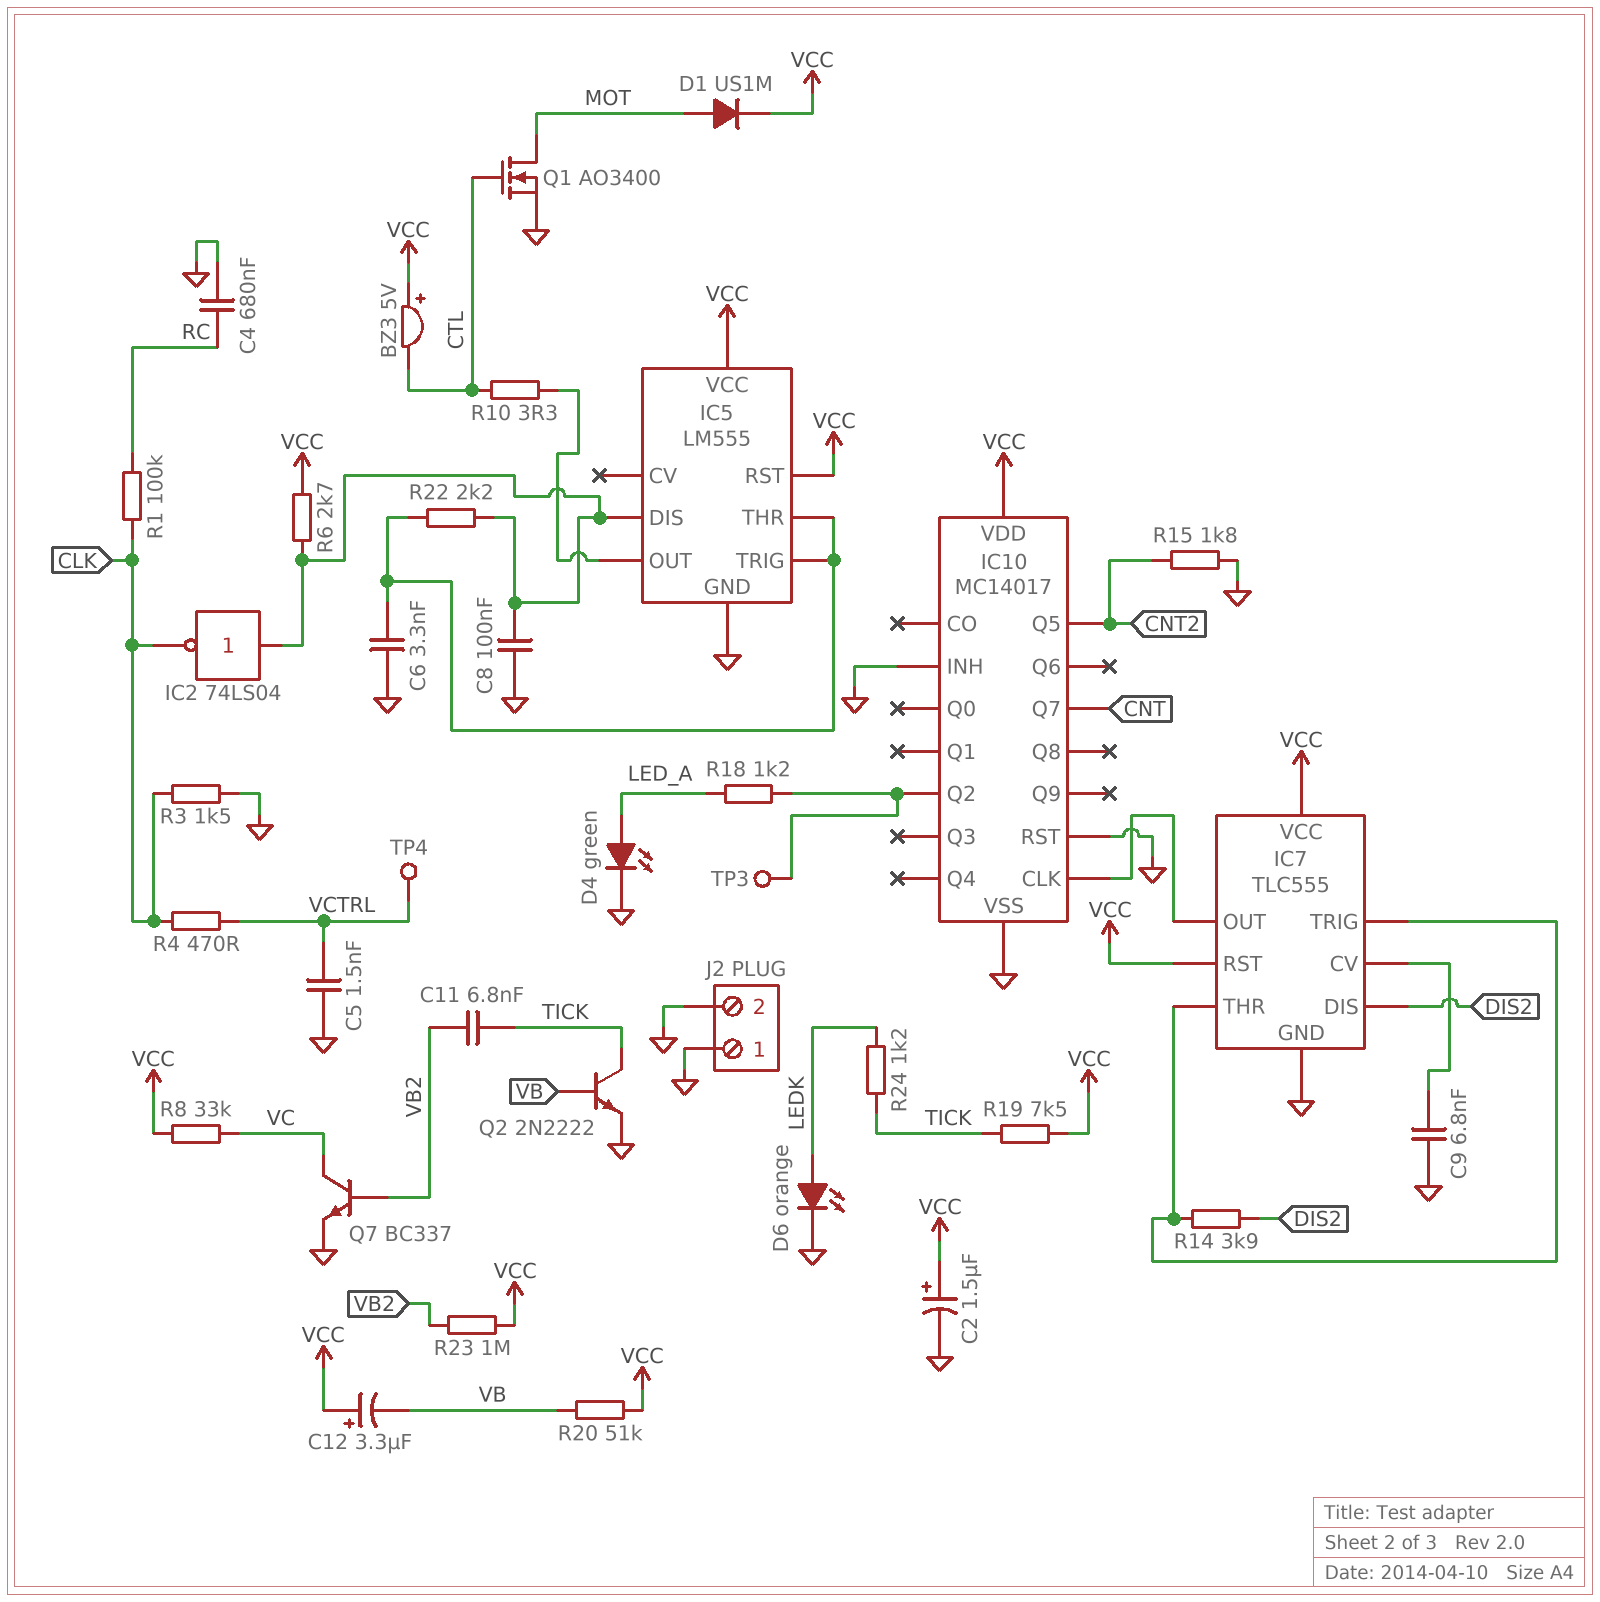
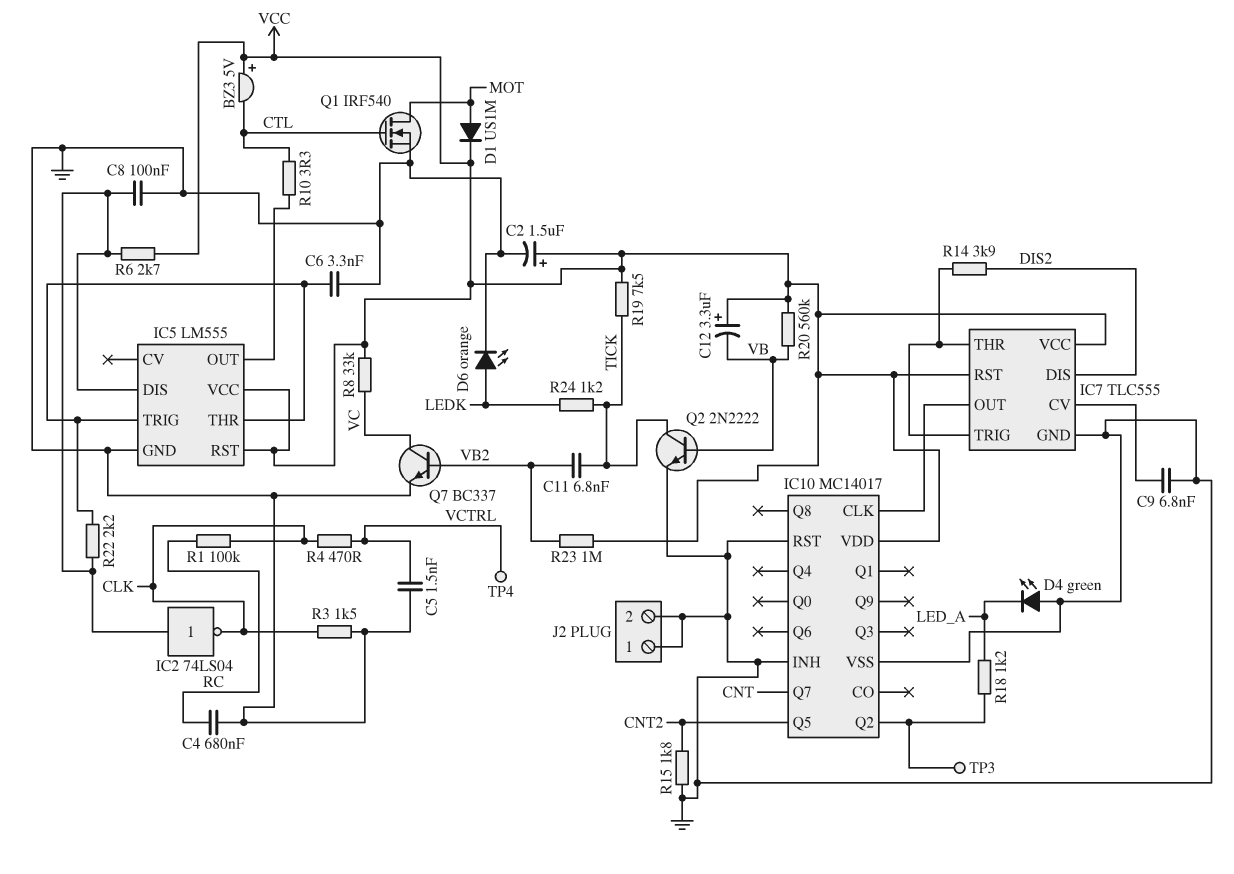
D4: LED green (A LED_A, K GND) -> LED green (A GND, K LED_A)
Q1: NMOS AO3400 (G CTL, D MOT, S GND) -> NMOS IRF540 (G CTL, D MOT, S GND)
R20: 51k (VB, VCC) -> 560k (VB, VCC)

